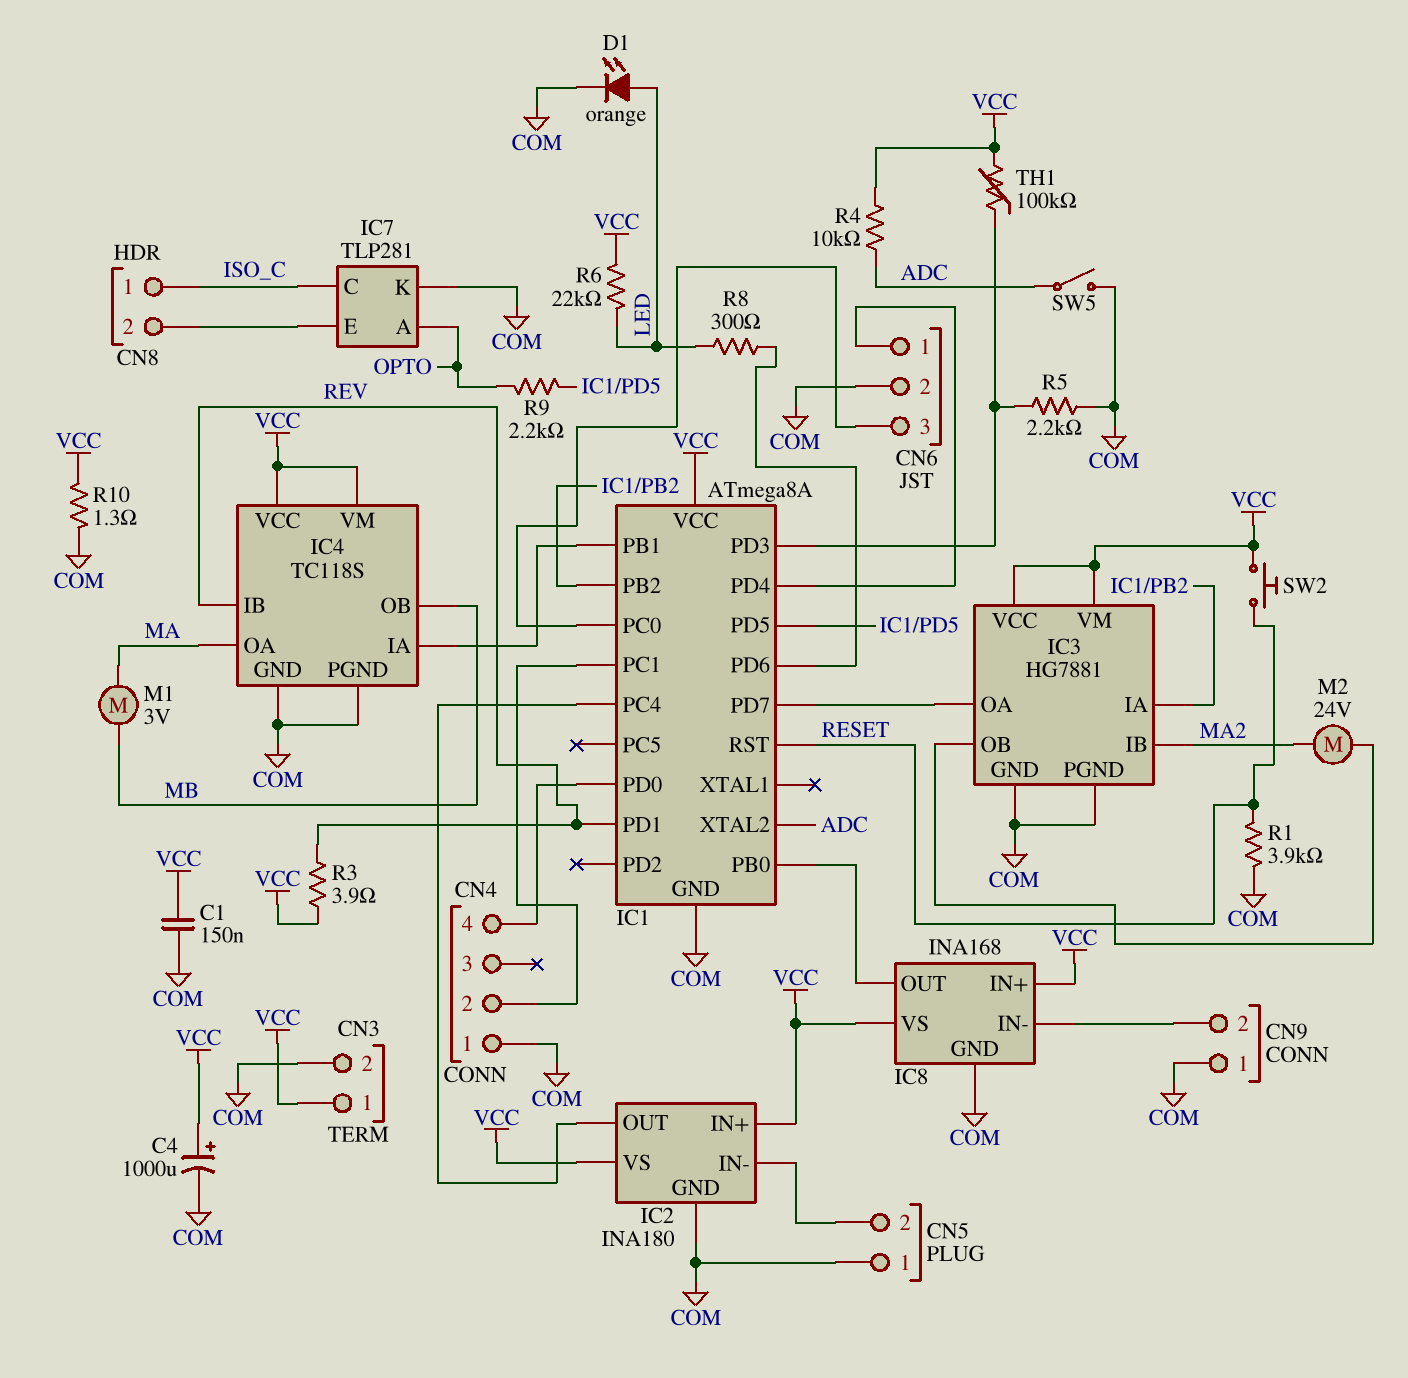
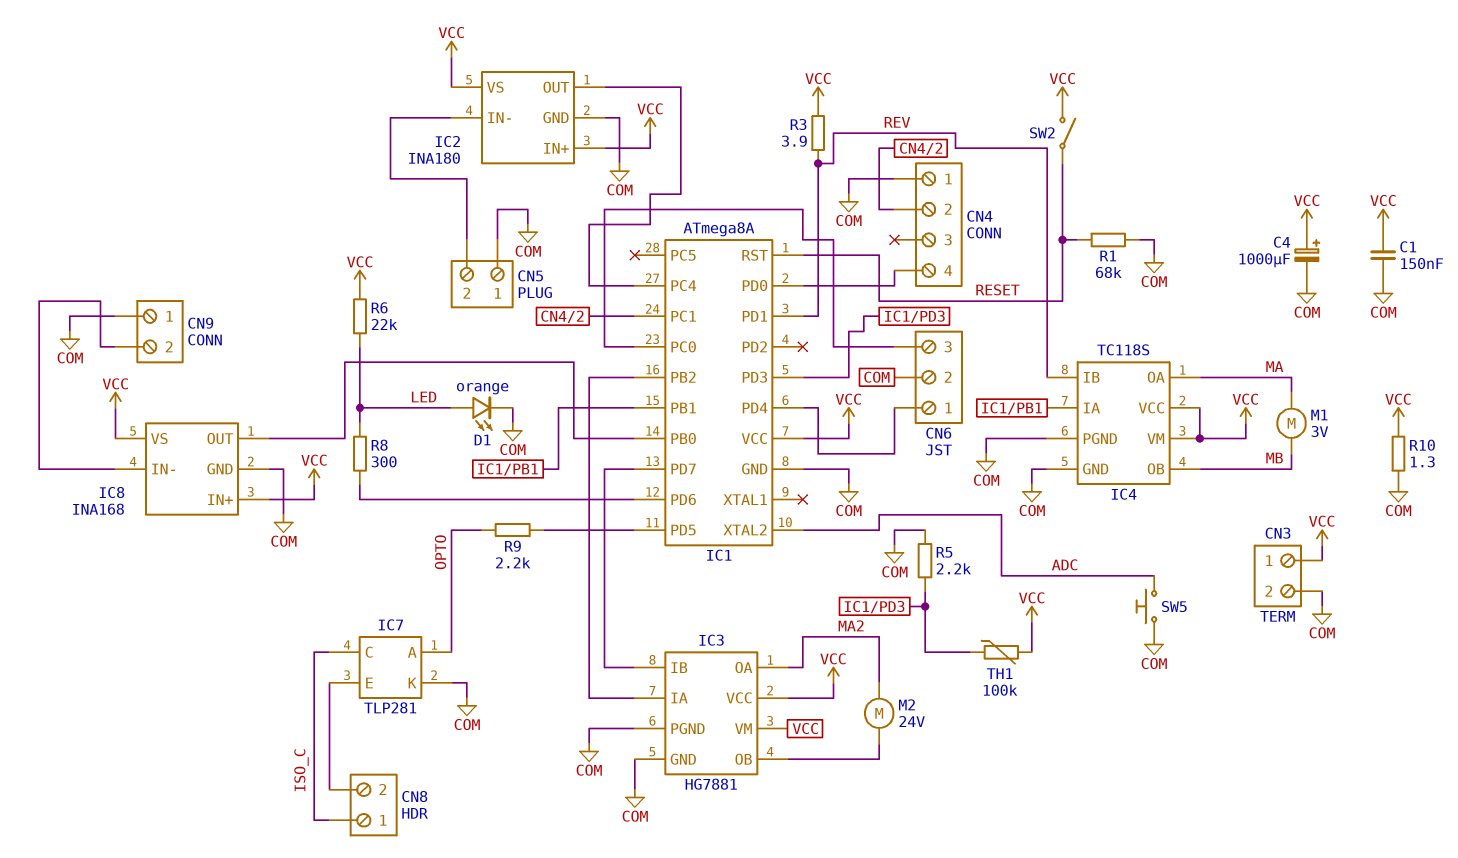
IC3 pin IB: MA2 -> IC1/PD7
IC3 pin OA: IC1/PD7 -> MA2
R1: 3.9k (COM, RESET) -> 68k (COM, RESET)
R4: 10k (ADC, VCC) -> none
SW2: button (RESET, VCC) -> switch (RESET, VCC)
SW5: switch (ADC, COM) -> button (ADC, COM)

